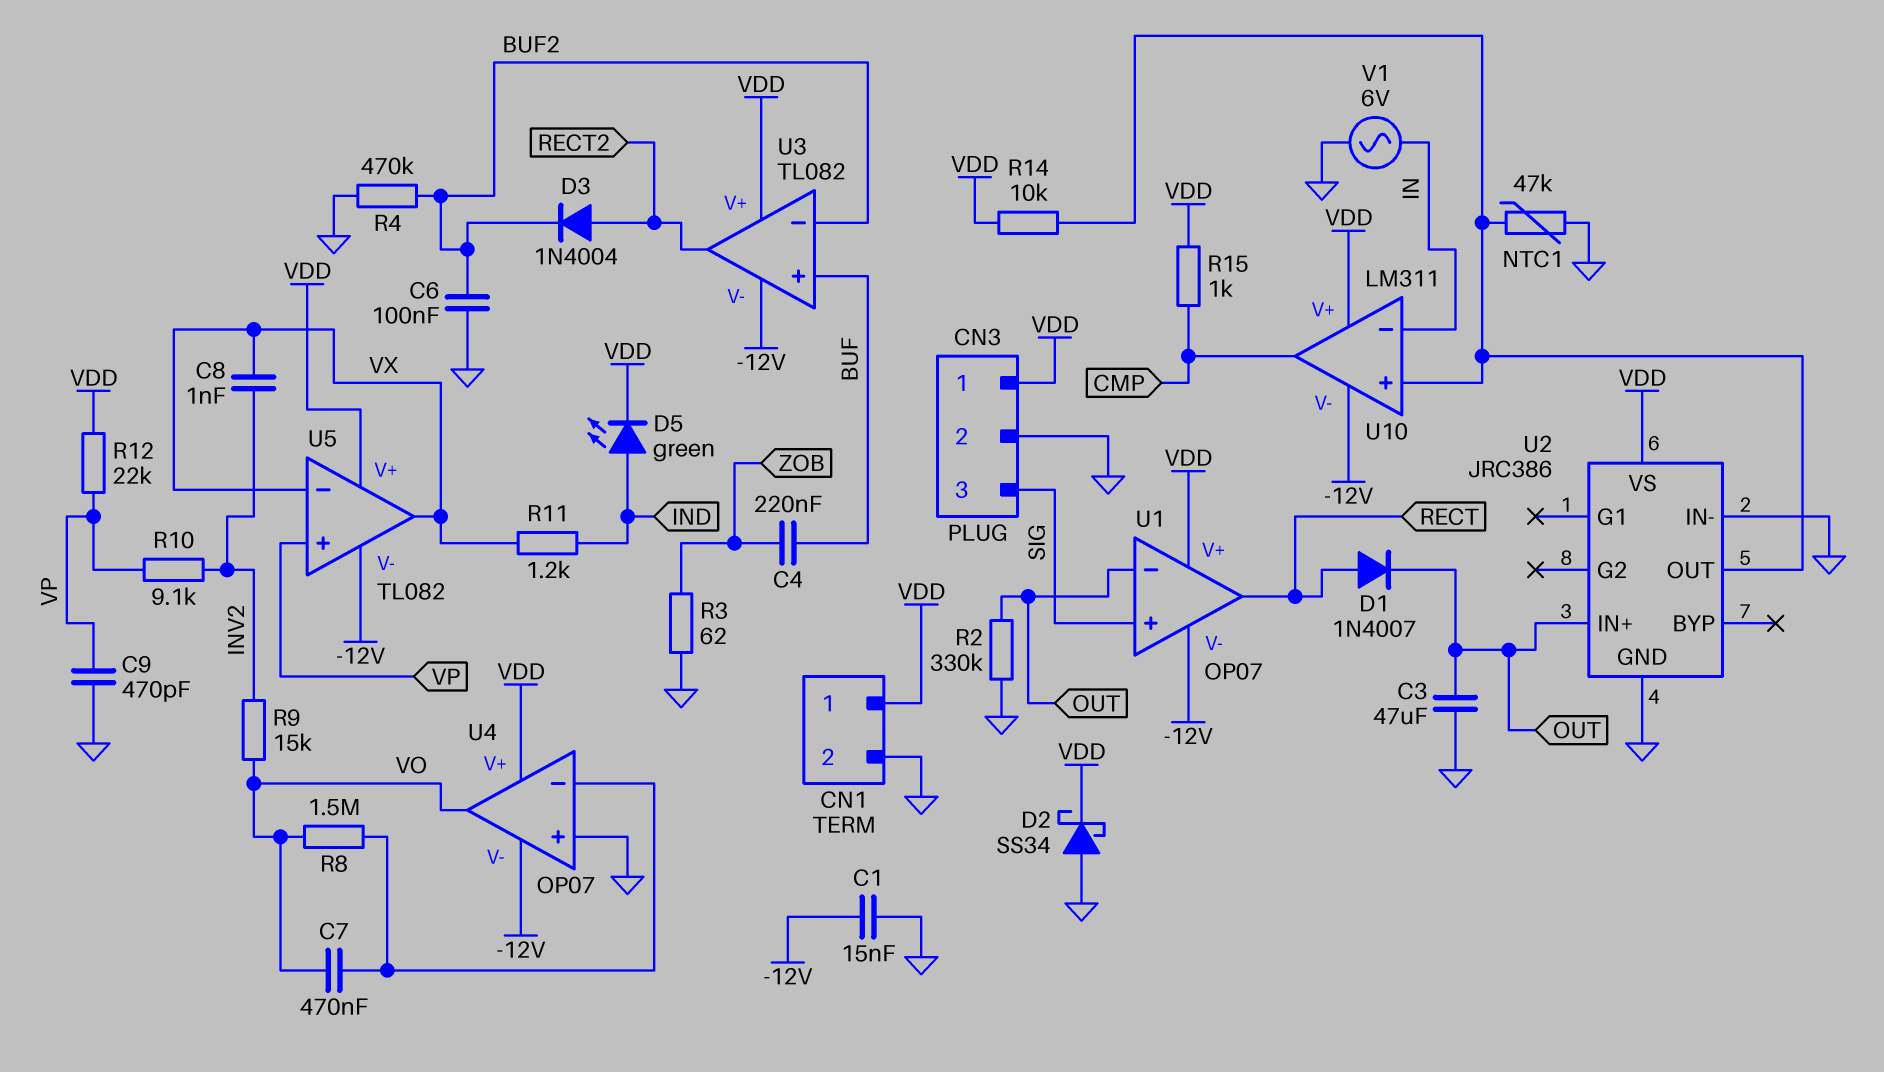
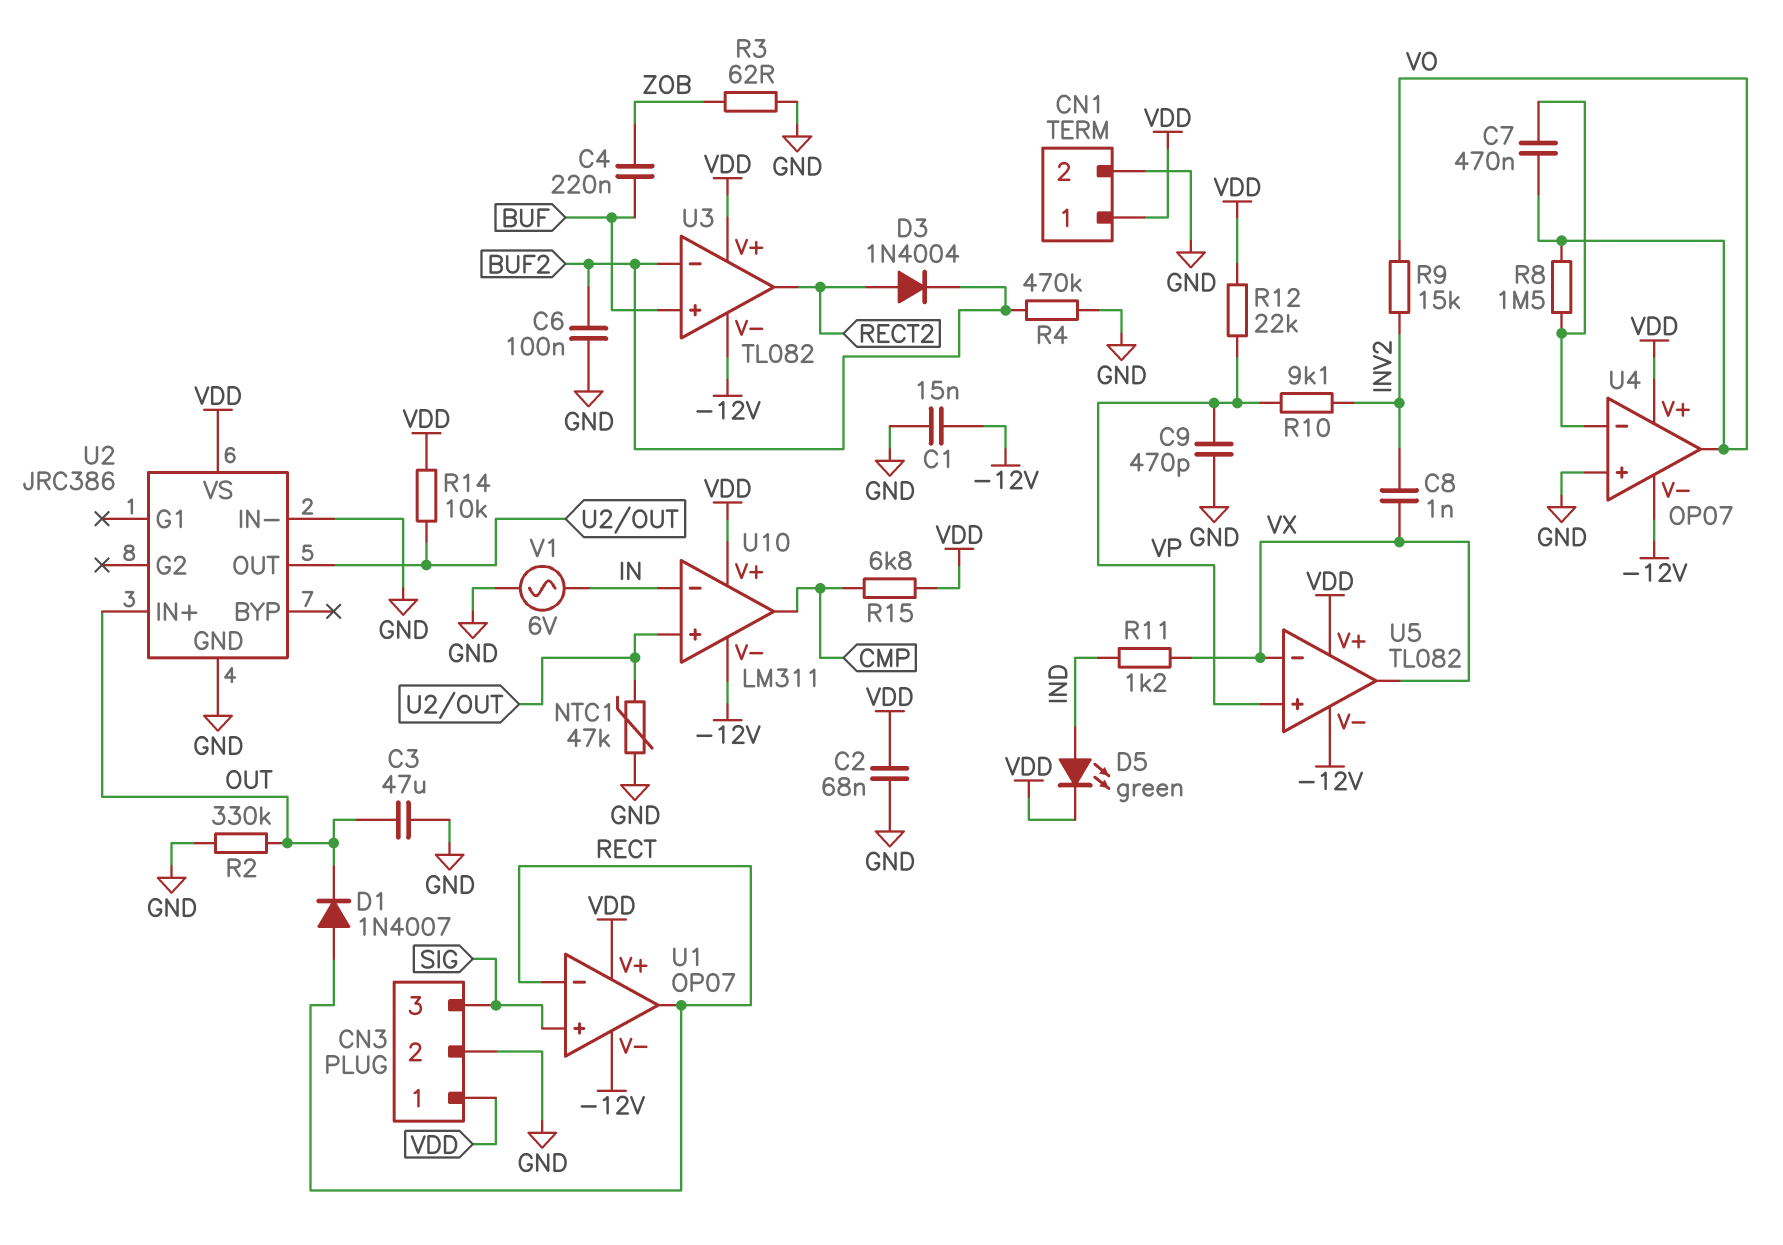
C2: none -> 68nF (GND, VDD)
D2: schottky SS34 (A GND, K VDD) -> none
R15: 1k (CMP, VDD) -> 6.8k (CMP, VDD)
U1 pin in-: OUT -> RECT

